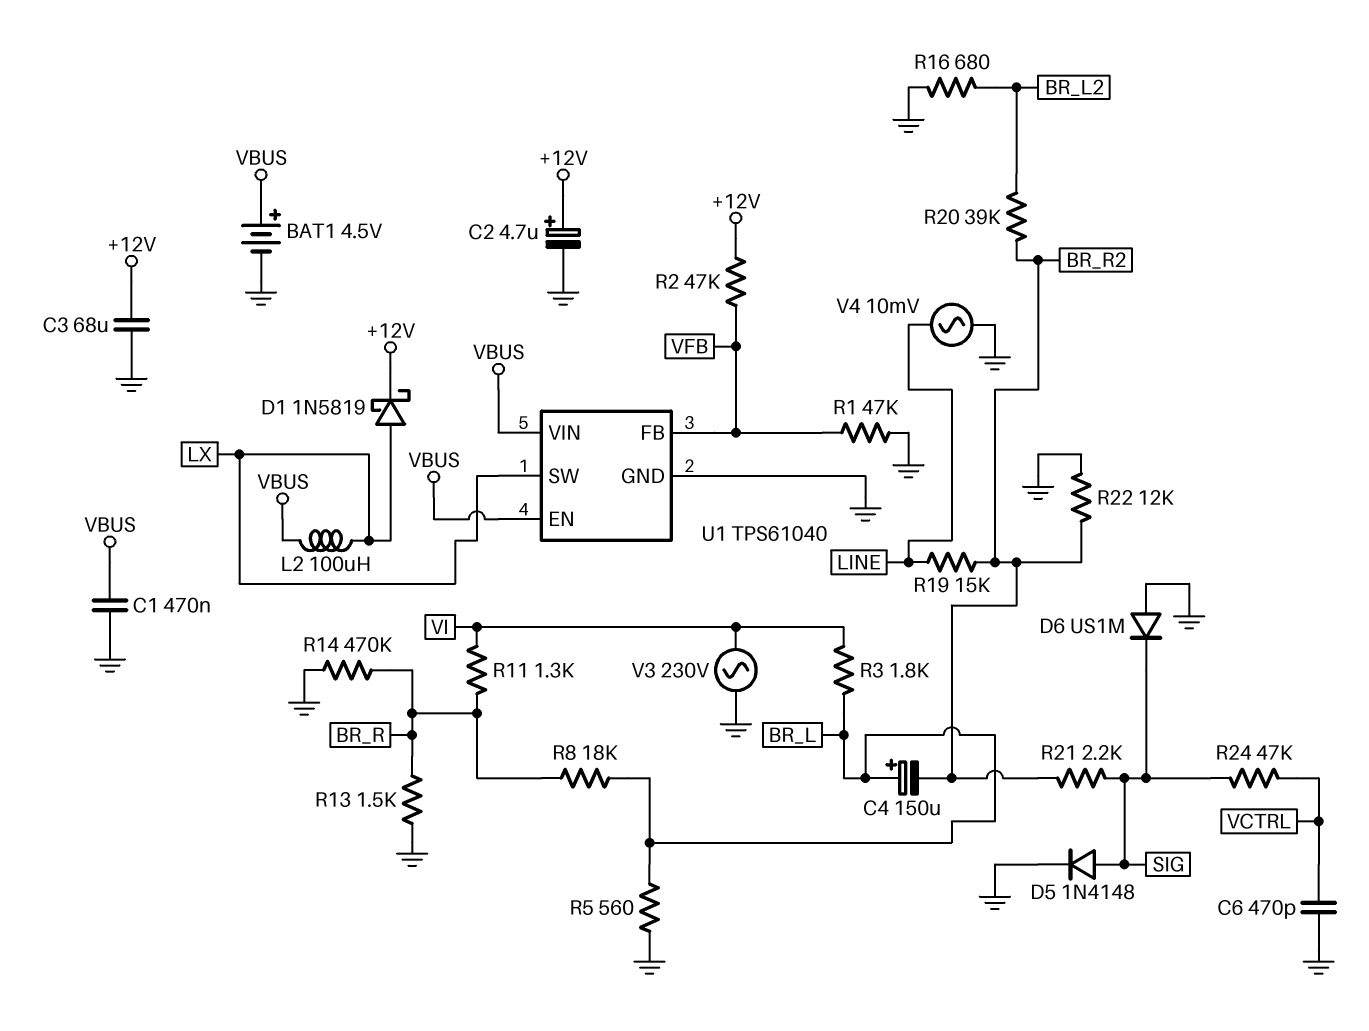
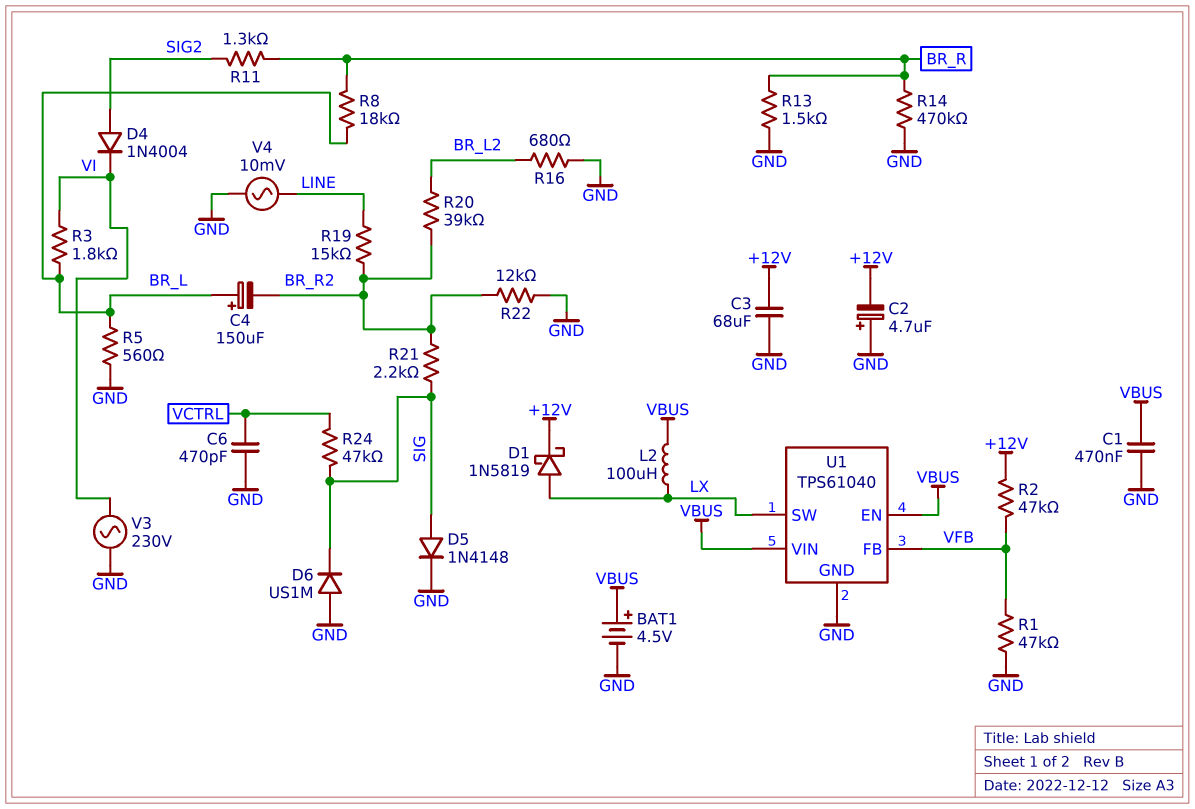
C2: 4.7uF (plus +12V, minus GND) -> 4.7uF (plus GND, minus +12V)
D4: none -> diode 1N4004 (A SIG2, K VI)
R11: 1.3k (BR_R, VI) -> 1.3k (BR_R, SIG2)

